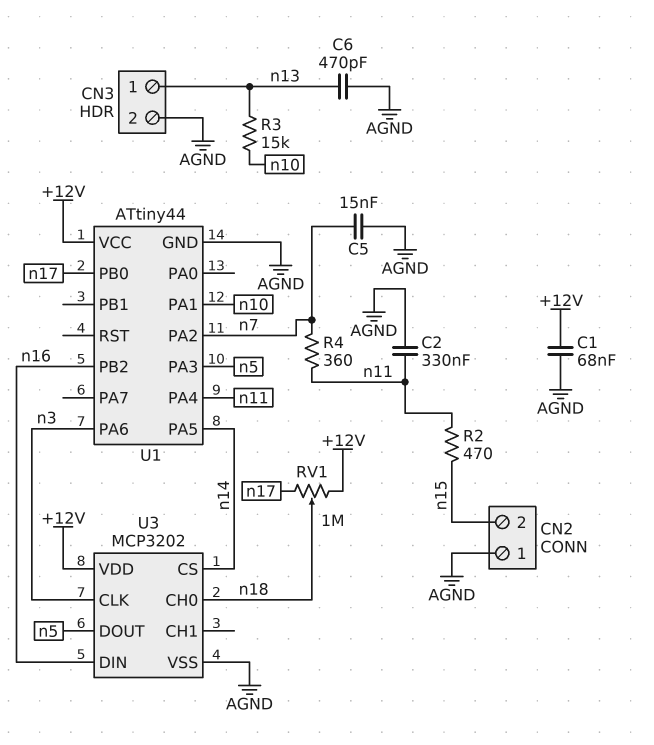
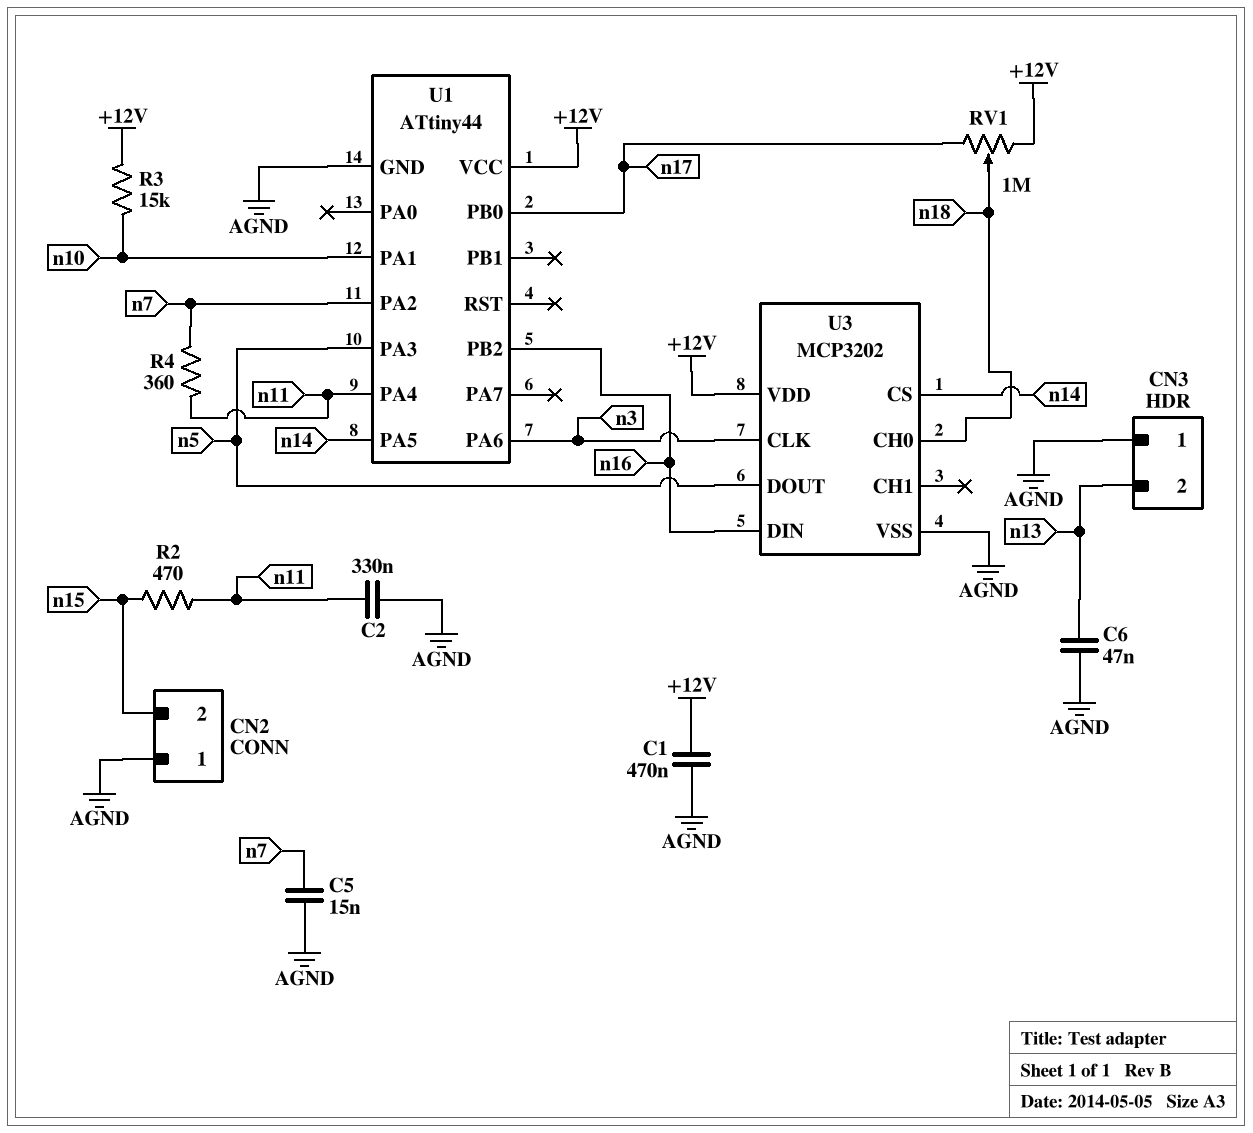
C1: 68nF (+12V, AGND) -> 470nF (+12V, AGND)
C6: 470pF (AGND, n13) -> 47nF (AGND, n13)
CN3 pin 1: n13 -> AGND
CN3 pin 2: AGND -> n13
R3: 15k (n10, n13) -> 15k (+12V, n10)

